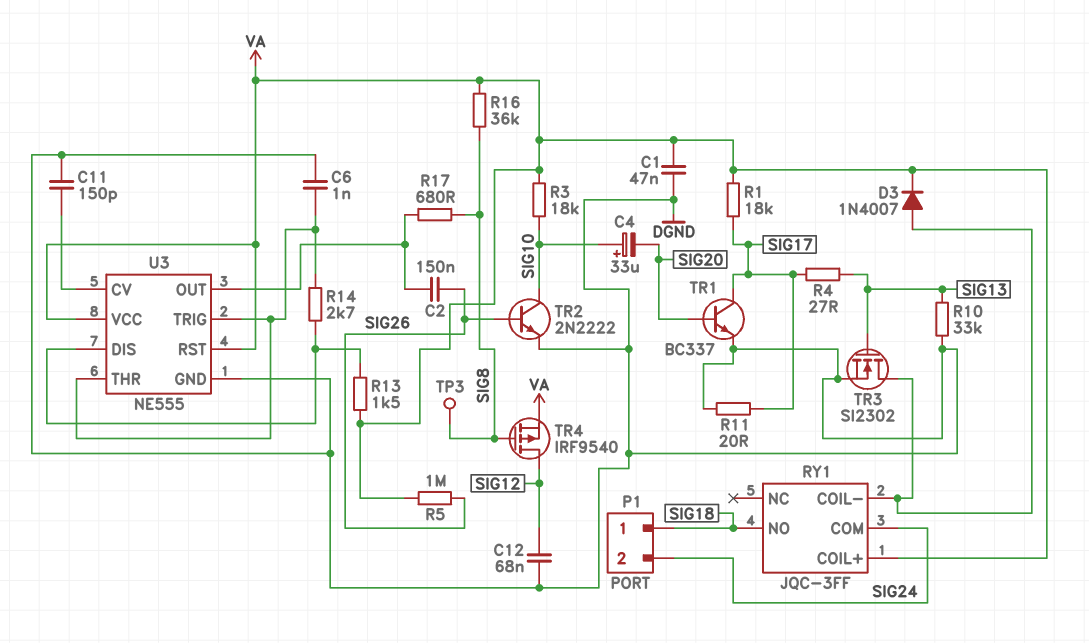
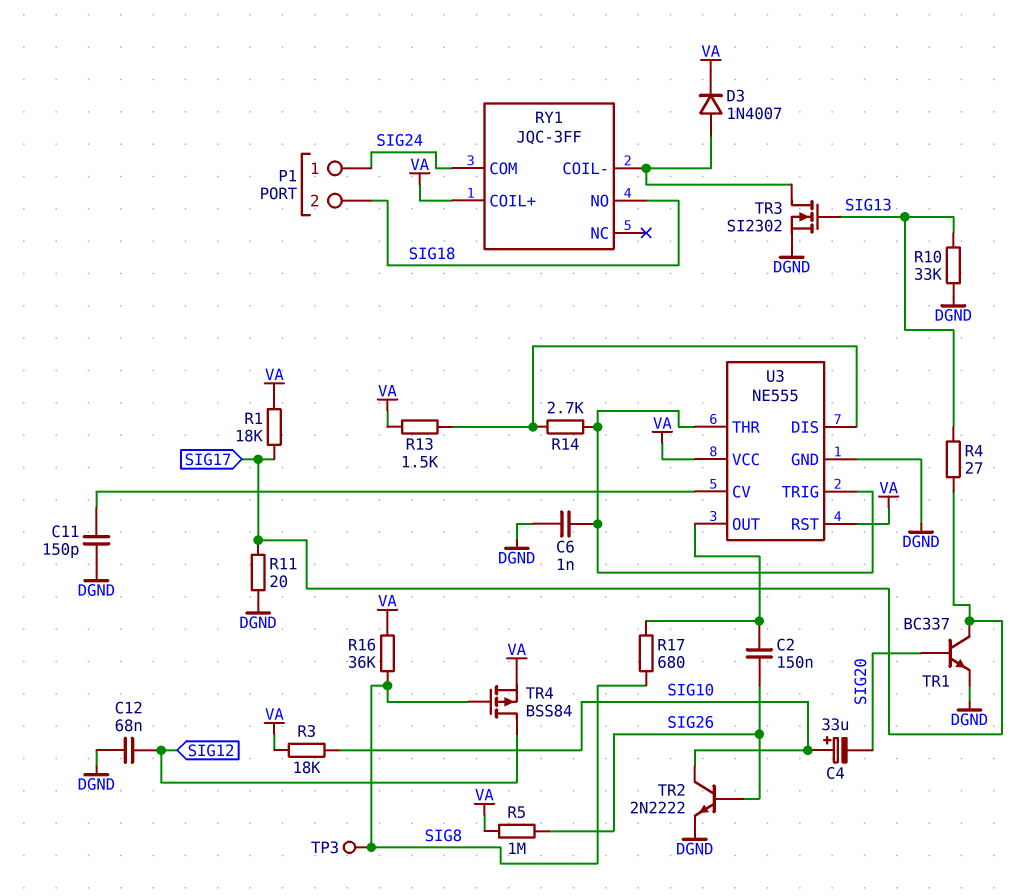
C1: 47nF (DGND, VA) -> none
P1 pin 1: SIG18 -> SIG24
P1 pin 2: SIG24 -> SIG18
TR4: PMOS IRF9540 (G SIG8, D SIG12, S VA) -> PMOS BSS84 (G SIG8, D SIG12, S VA)

